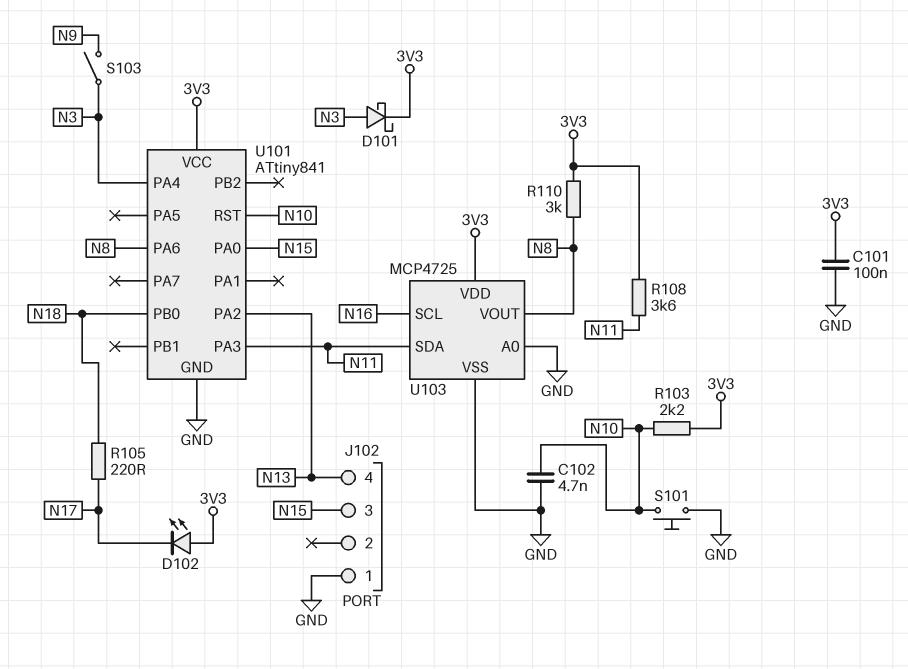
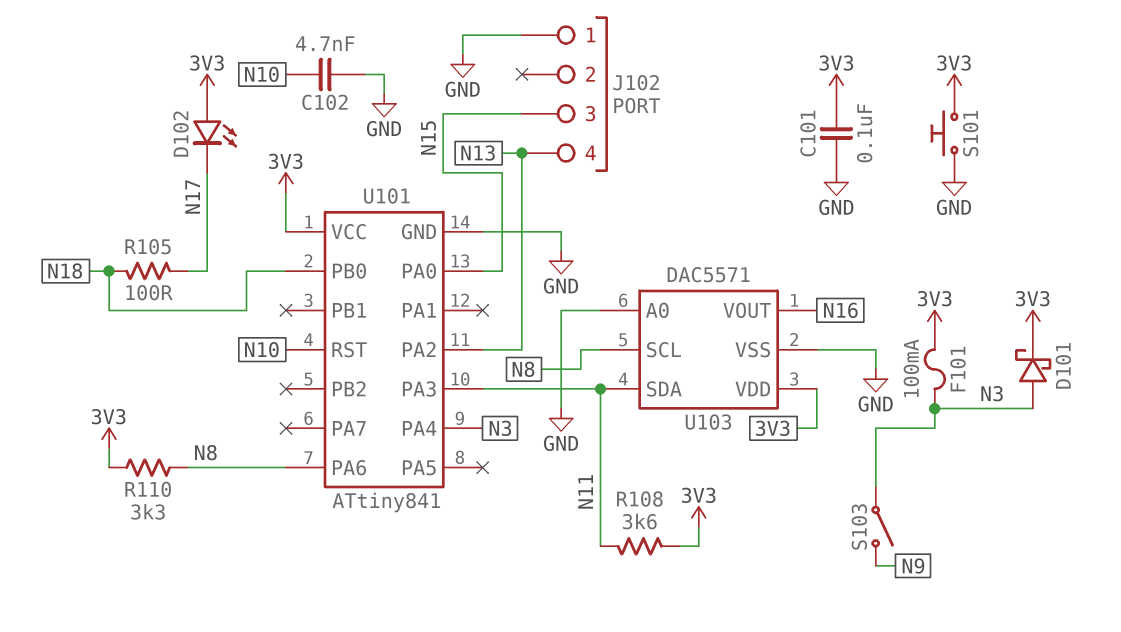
F101: none -> 100mA (3V3, N3)
R103: 2.2k (3V3, N10) -> none
R105: 220 (N17, N18) -> 100 (N17, N18)
R110: 3k (3V3, N8) -> 3.3k (3V3, N8)
S101: button (GND, N10) -> button (3V3, GND)
U103: MCP4725 -> DAC5571
U103 pin SCL: N16 -> N8
U103 pin VOUT: N8 -> N16

